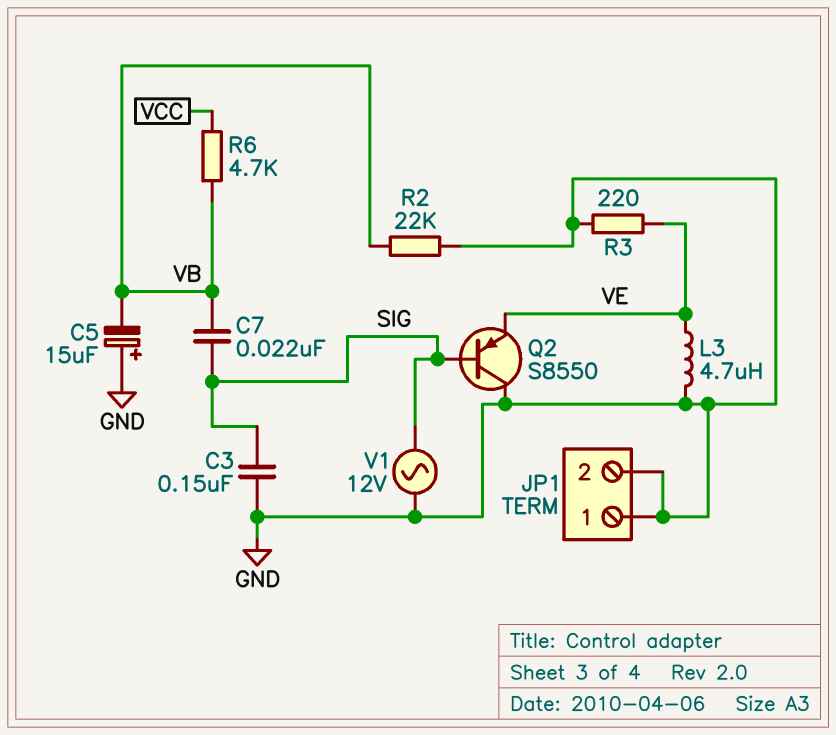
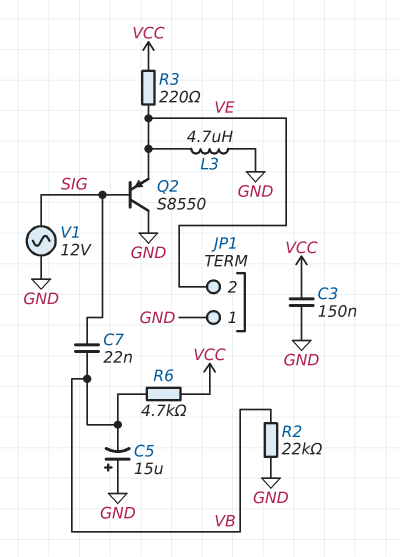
C3: 150nF (GND, SIG) -> 150nF (GND, VCC)
JP1 pin 2: GND -> VE
R3: 220 (GND, VE) -> 220 (VCC, VE)

